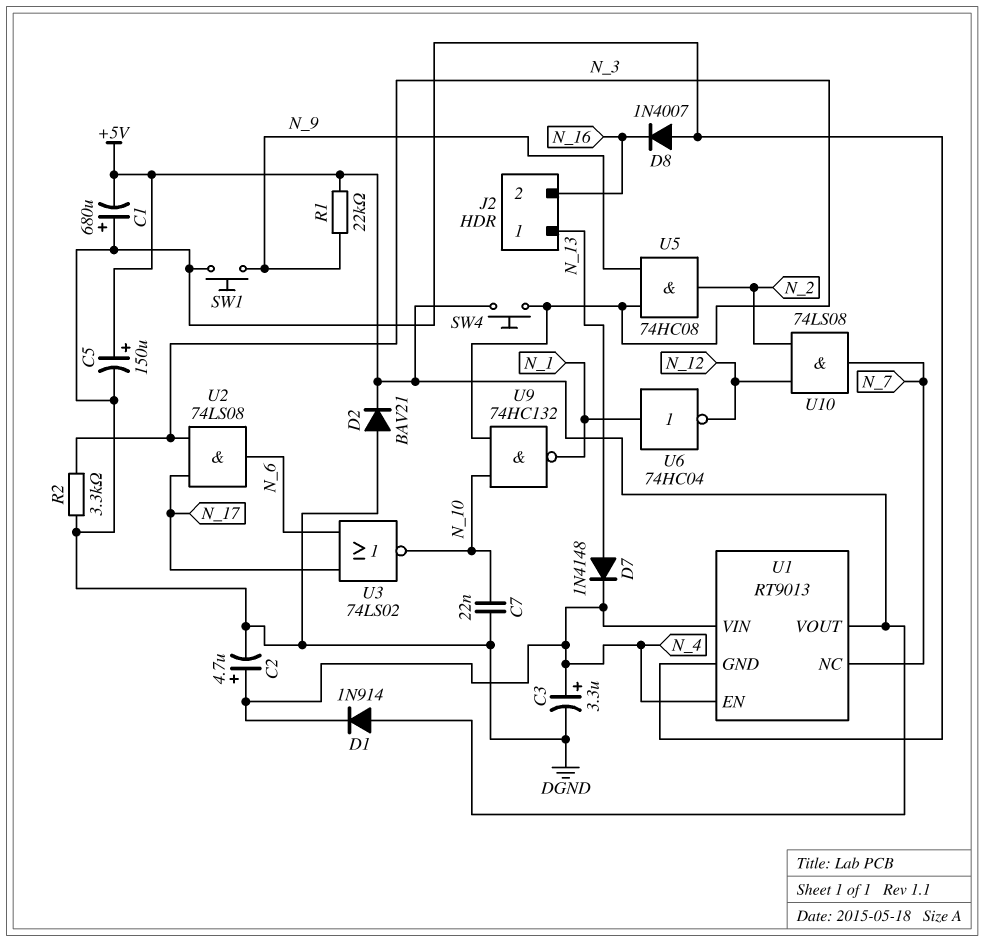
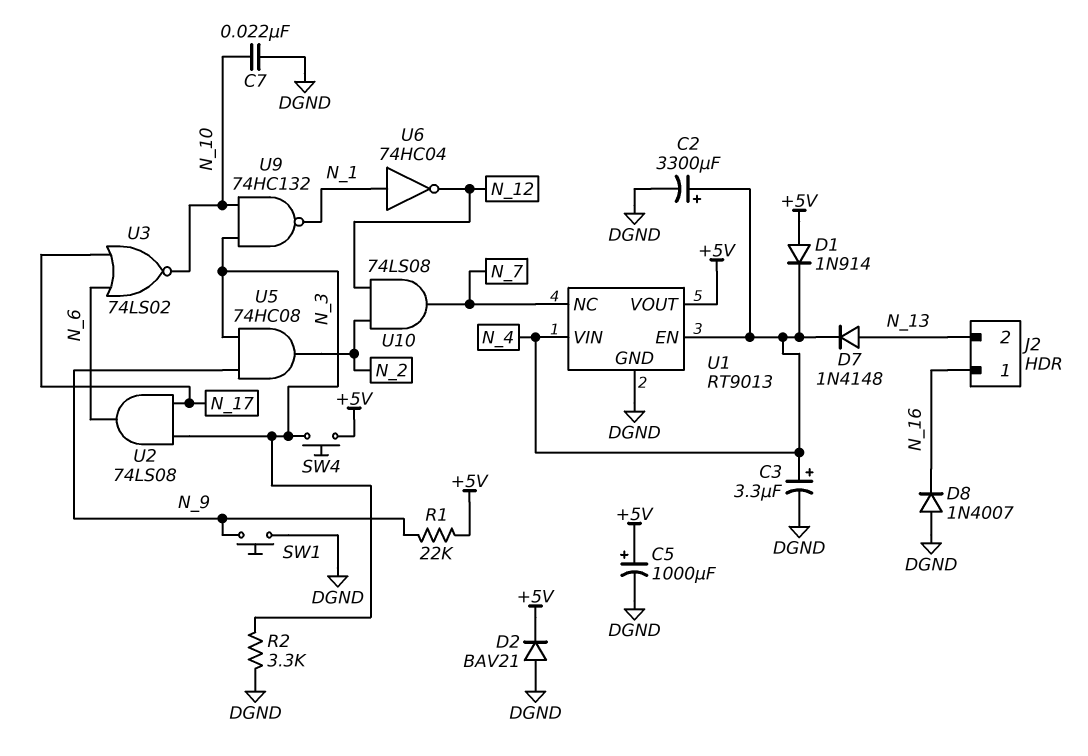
C1: 680uF (plus DGND, minus +5V) -> none
C2: 4.7uF (plus N_4, minus DGND) -> 3300uF (plus N_4, minus DGND)
C5: 150uF (plus +5V, minus DGND) -> 1000uF (plus +5V, minus DGND)
J2 pin 1: N_13 -> N_16
J2 pin 2: N_16 -> N_13

